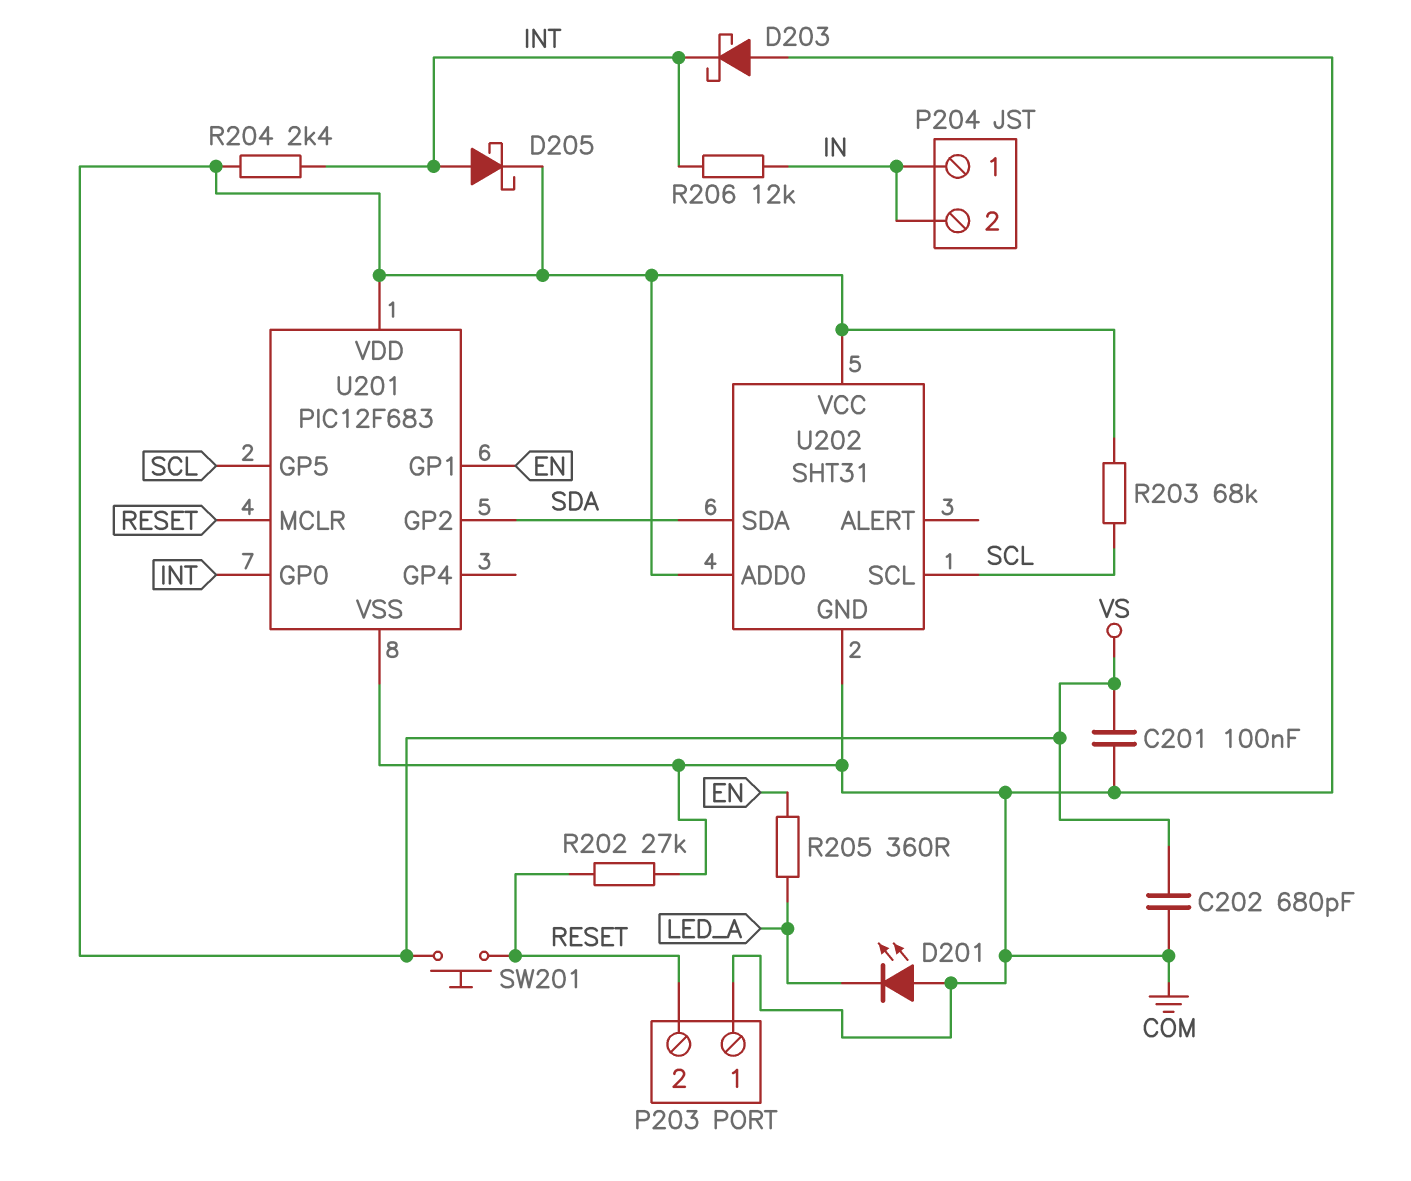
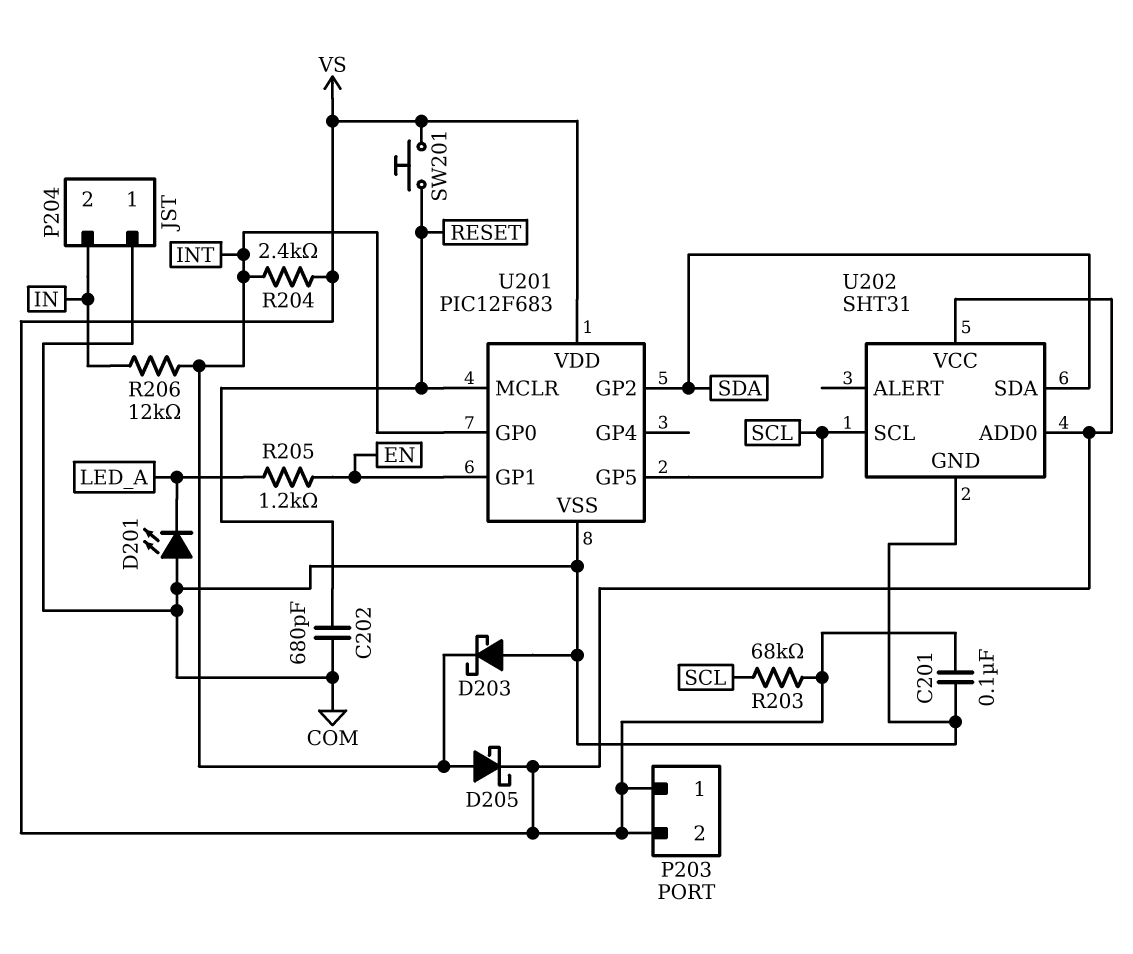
C202: 680pF (COM, VS) -> 680pF (COM, RESET)
P203 pin 1: COM -> VS
P203 pin 2: RESET -> VS
P204 pin 1: IN -> COM
R202: 27k (COM, RESET) -> none
R205: 360 (EN, LED_A) -> 1.2k (EN, LED_A)

